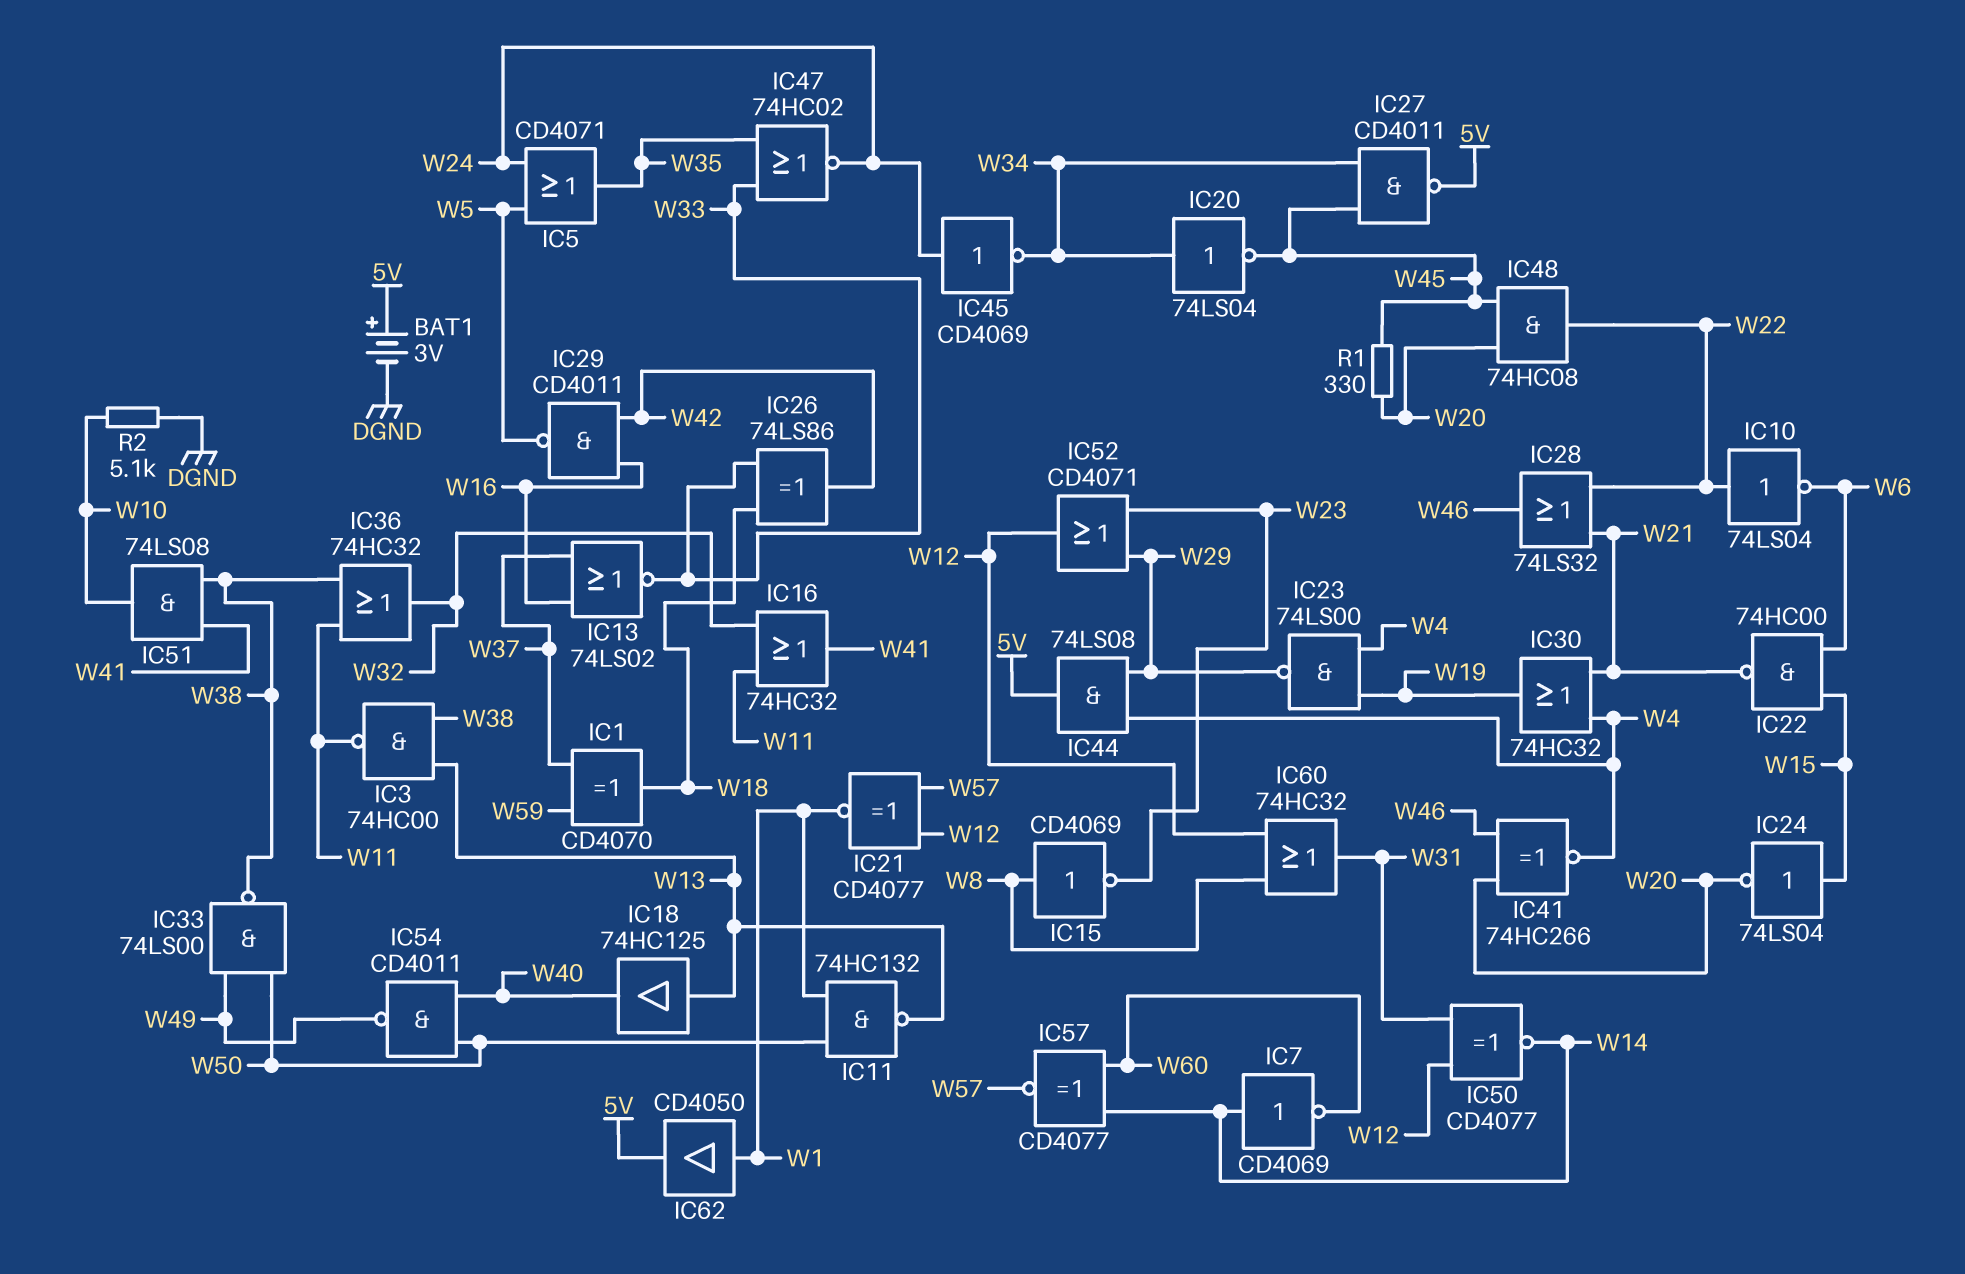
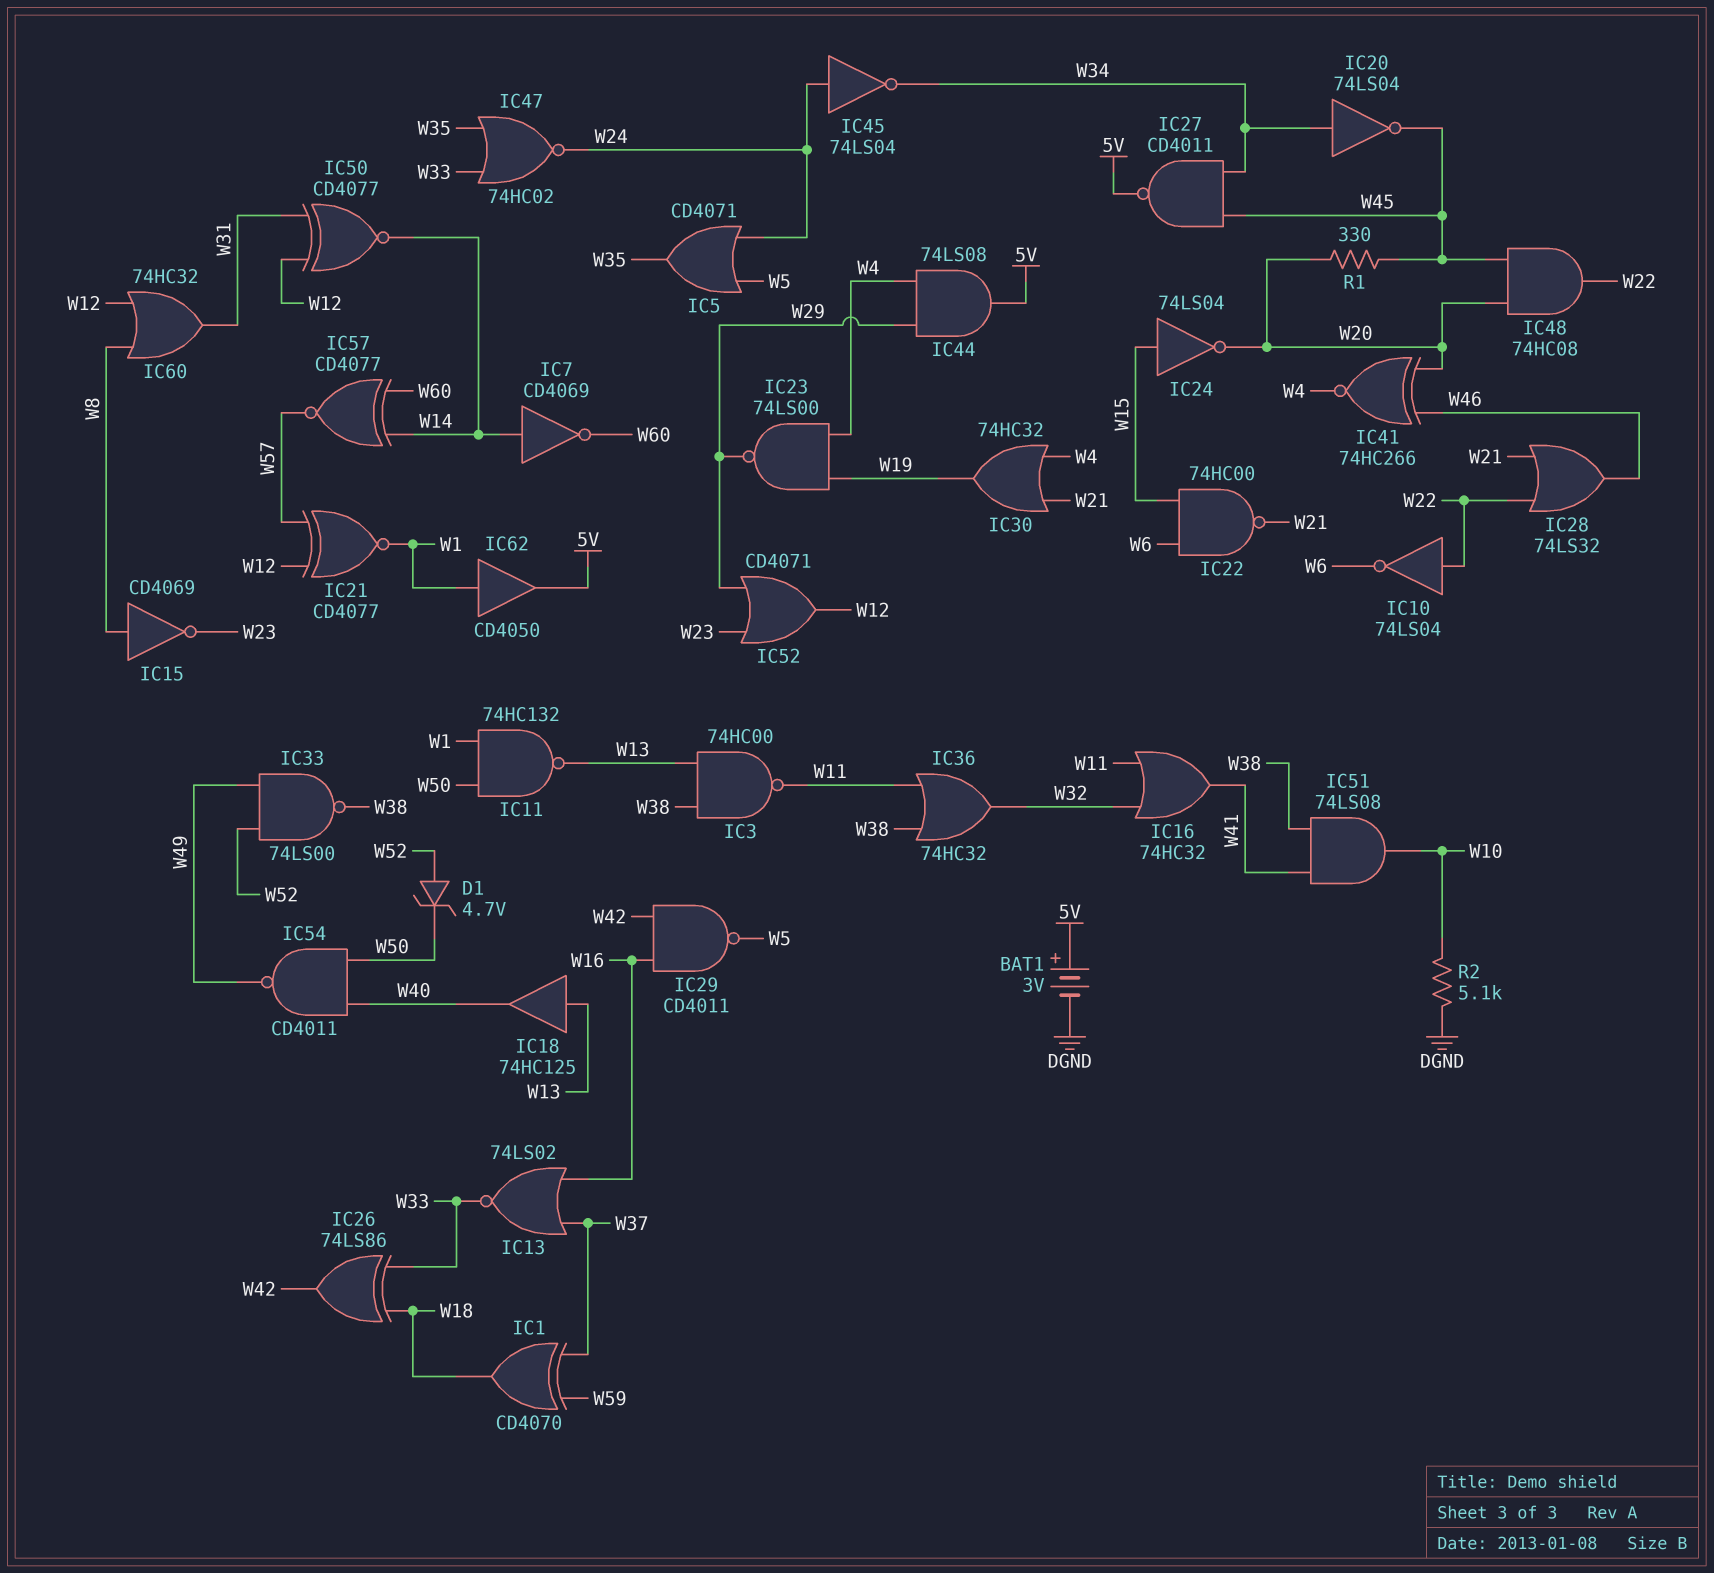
D1: none -> zener 4.7V (A W52, K W50)
IC33: NAND 74LS00 (in W49, in W50, out W38) -> NAND 74LS00 (in W49, in W52, out W38)
IC45: NOT CD4069 (in W24, out W34) -> NOT 74LS04 (in W24, out W34)

